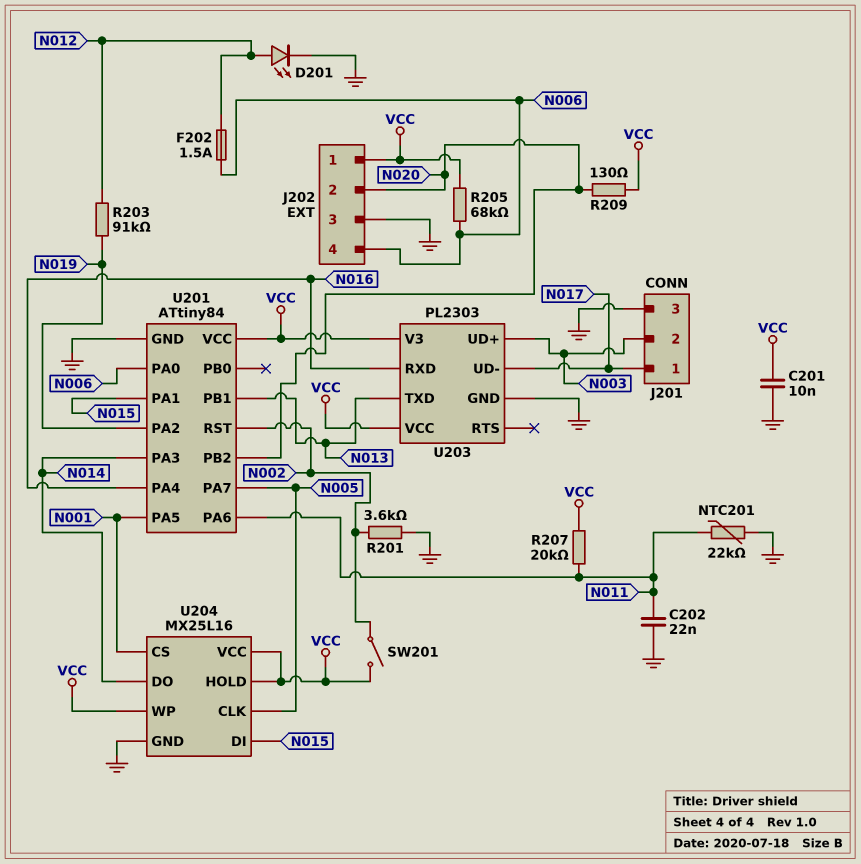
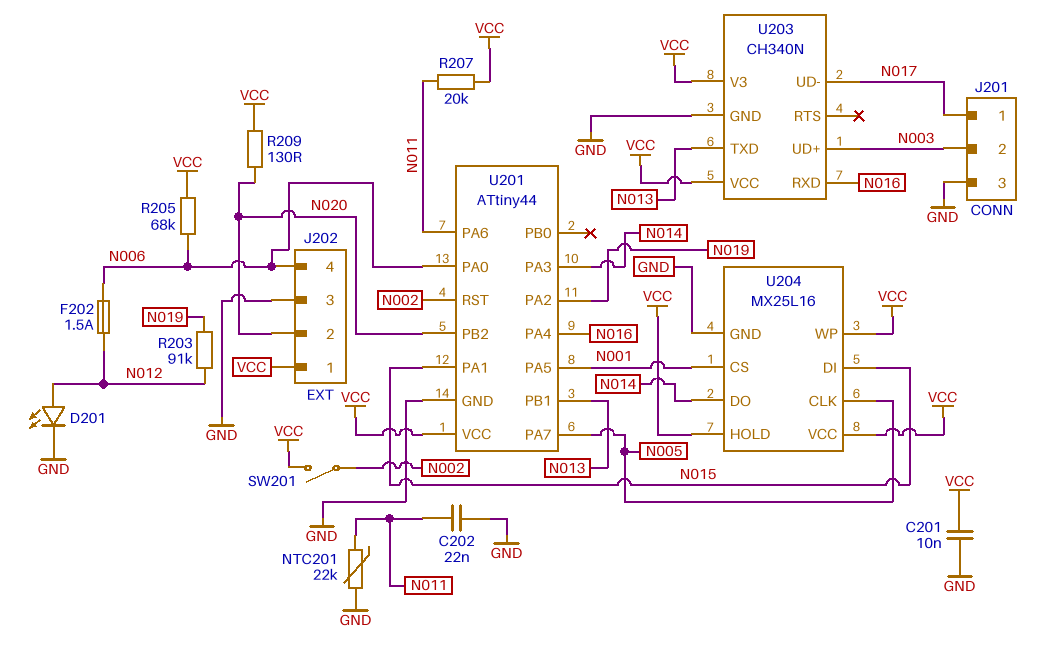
R201: 3.6k (GND, N002) -> none
U201: ATtiny84 -> ATtiny44
U203: PL2303 -> CH340N

